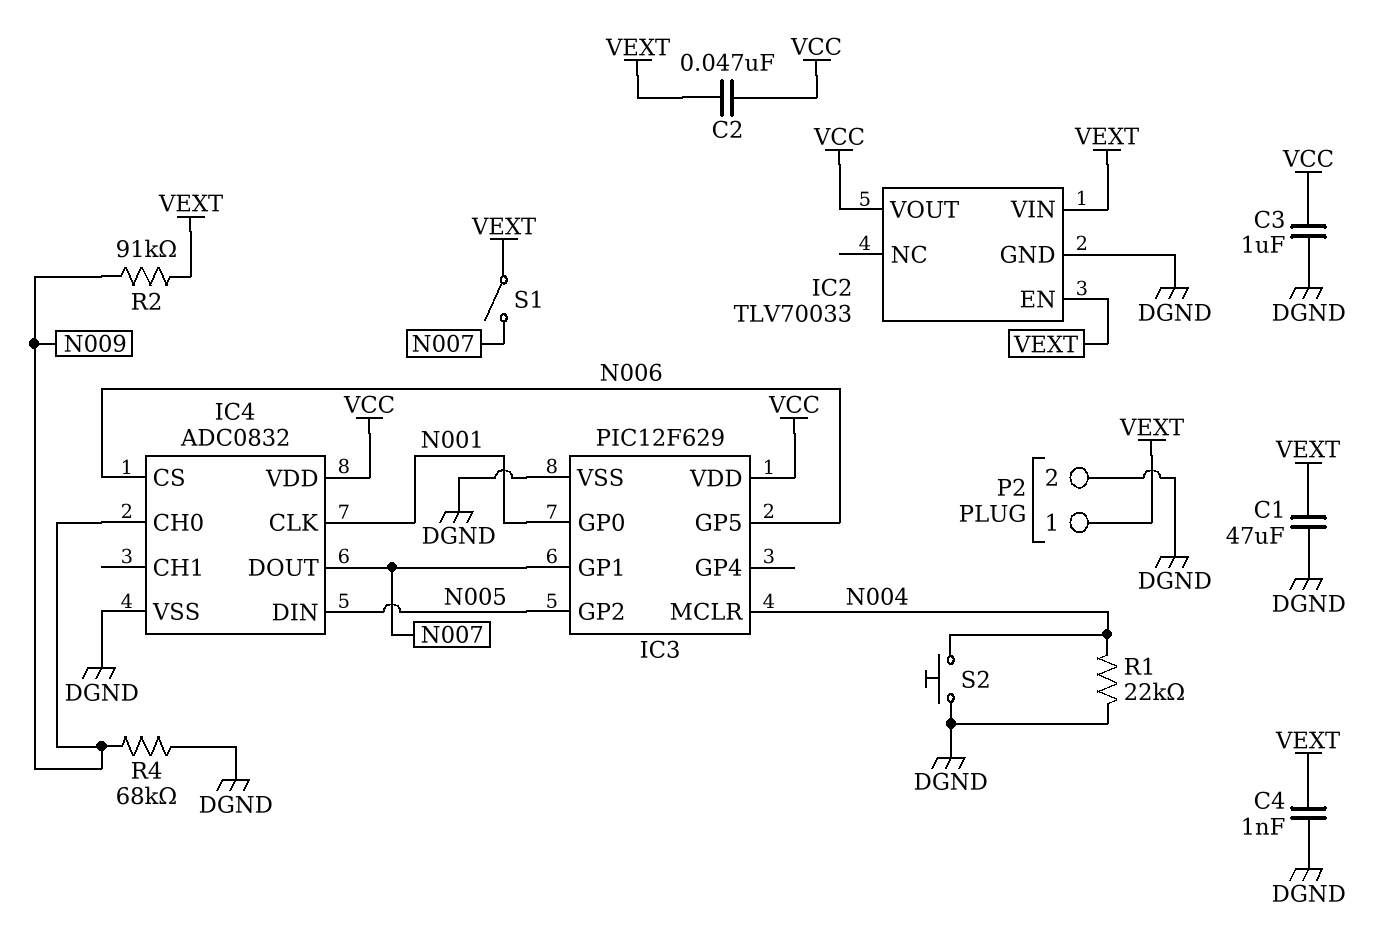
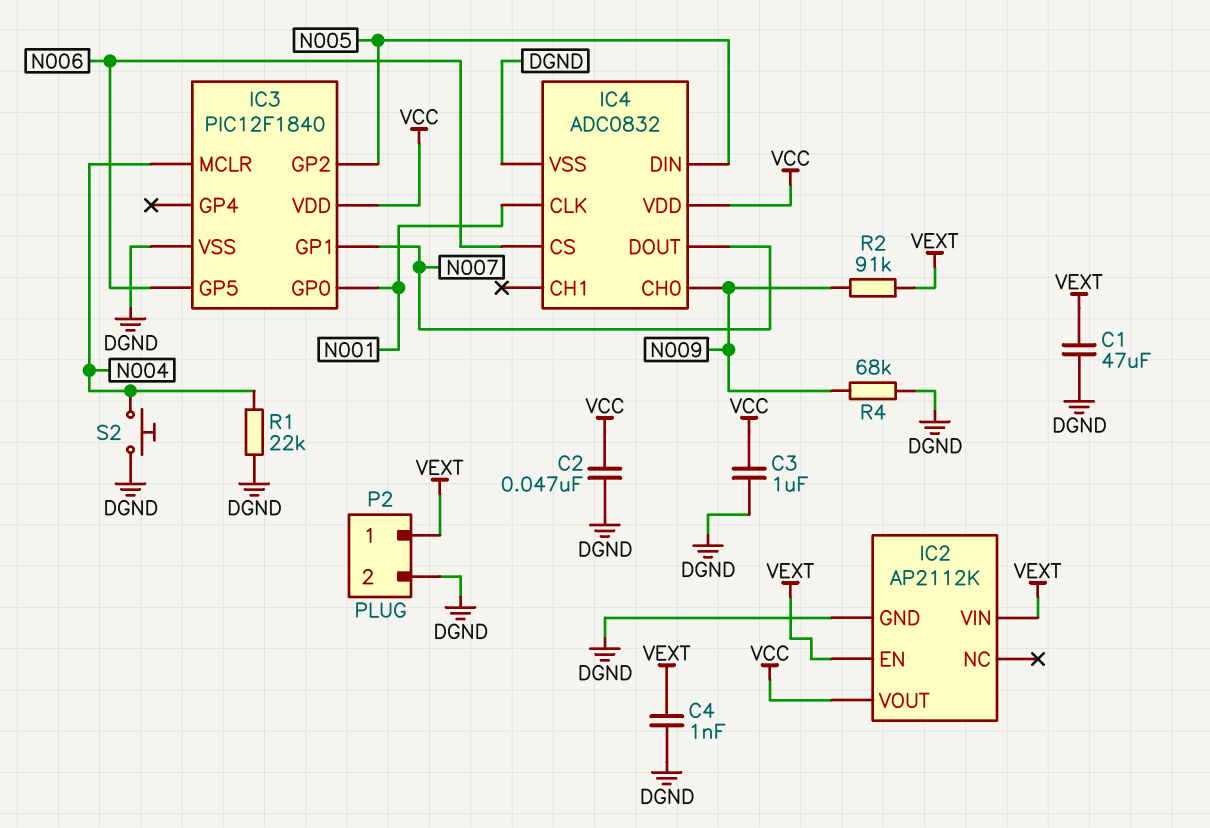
C2: 47nF (VCC, VEXT) -> 47nF (DGND, VCC)
IC2: TLV70033 -> AP2112K
IC3: PIC12F629 -> PIC12F1840
S1: switch (N007, VEXT) -> none

